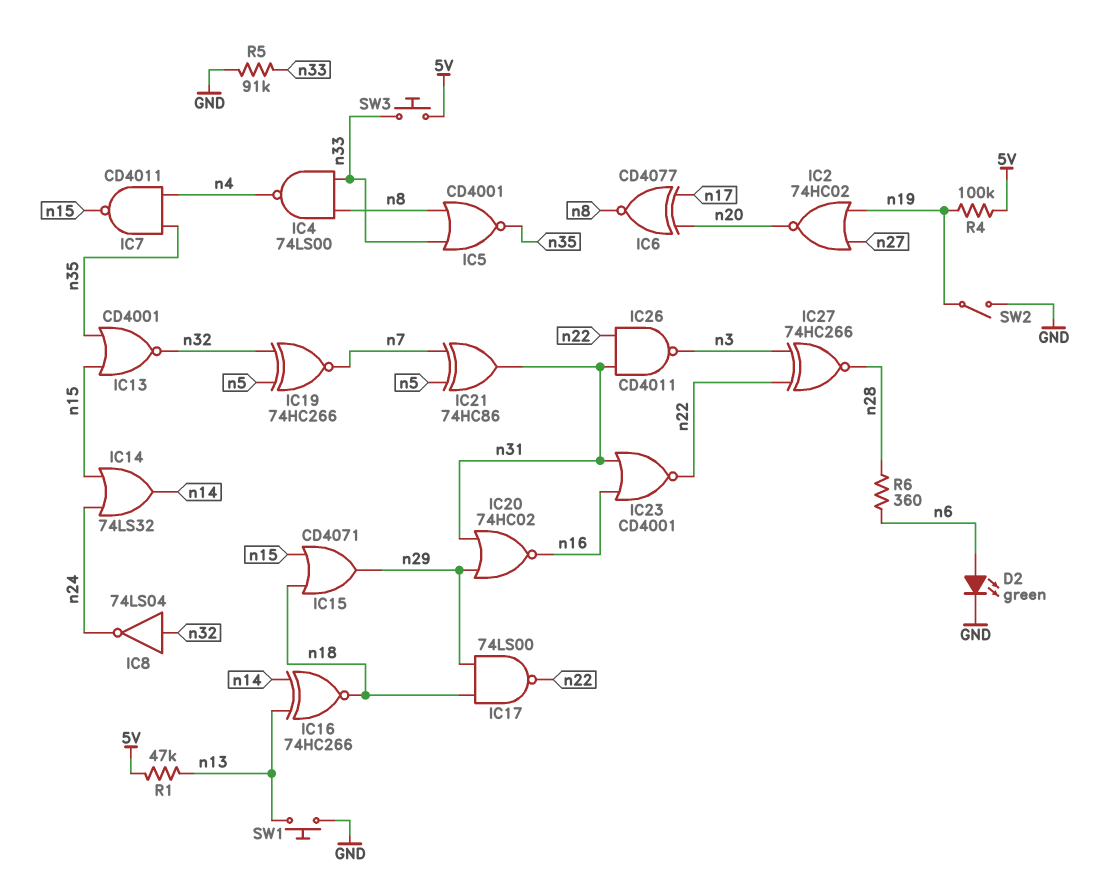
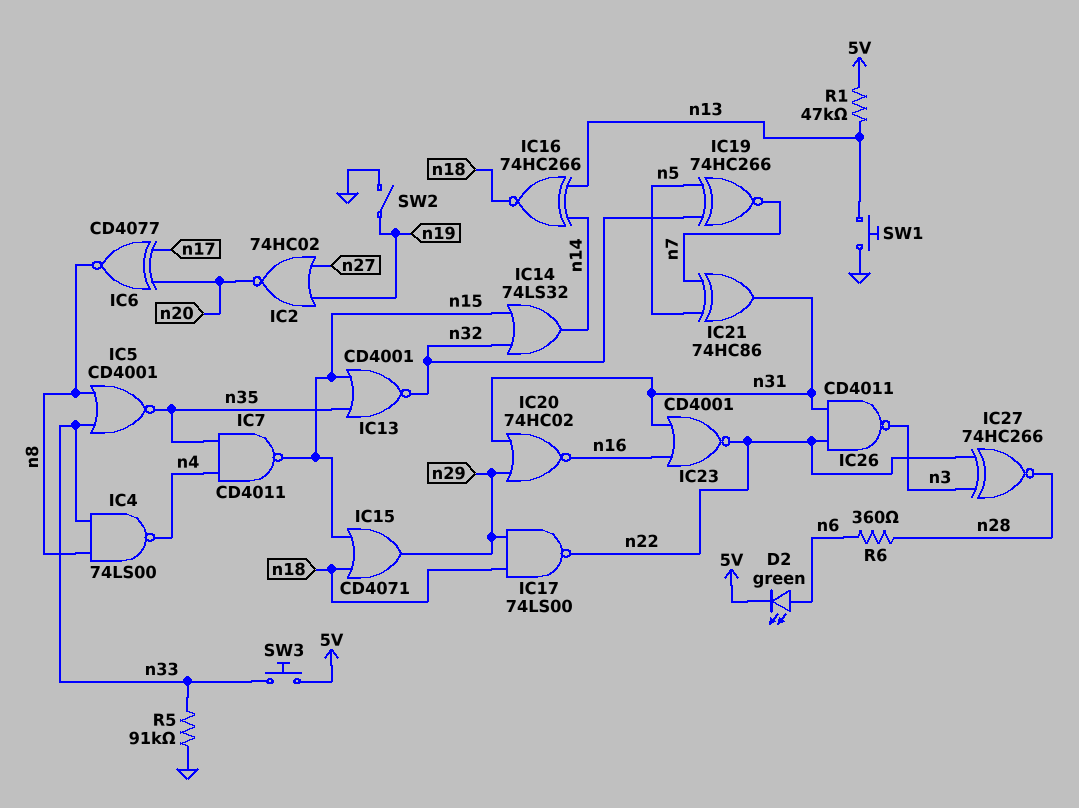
D2: LED green (A n6, K GND) -> LED green (A n6, K 5V)
IC8: NOT 74LS04 (in n32, out n24) -> none
IC14: OR 74LS32 (in n15, in n24, out n14) -> OR 74LS32 (in n15, in n32, out n14)
R4: 100k (5V, n19) -> none

